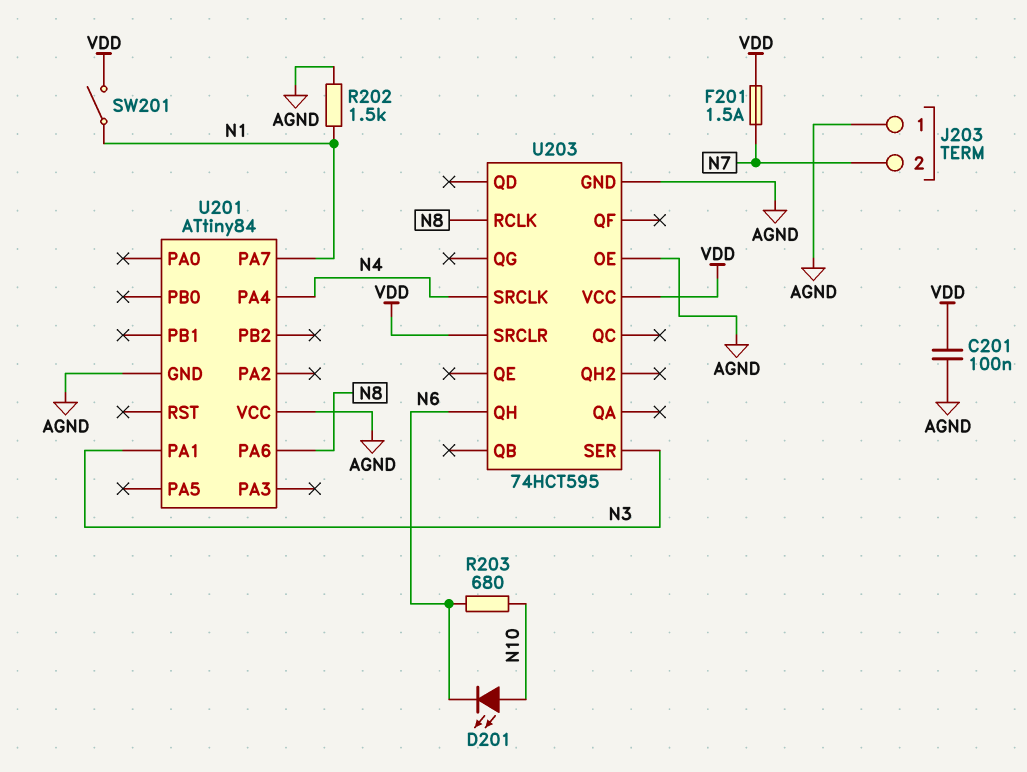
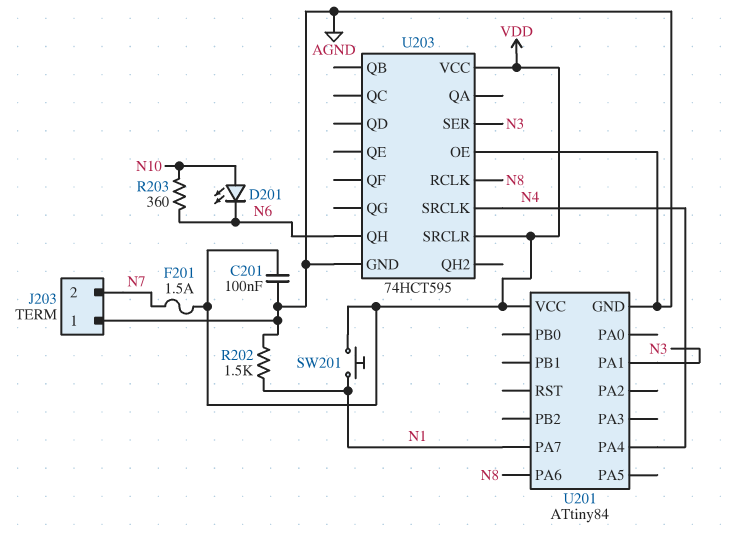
R203: 680 (N6, N10) -> 360 (N6, N10)
SW201: switch (N1, VDD) -> button (N1, VDD)
U201 pin VCC: AGND -> VDD

